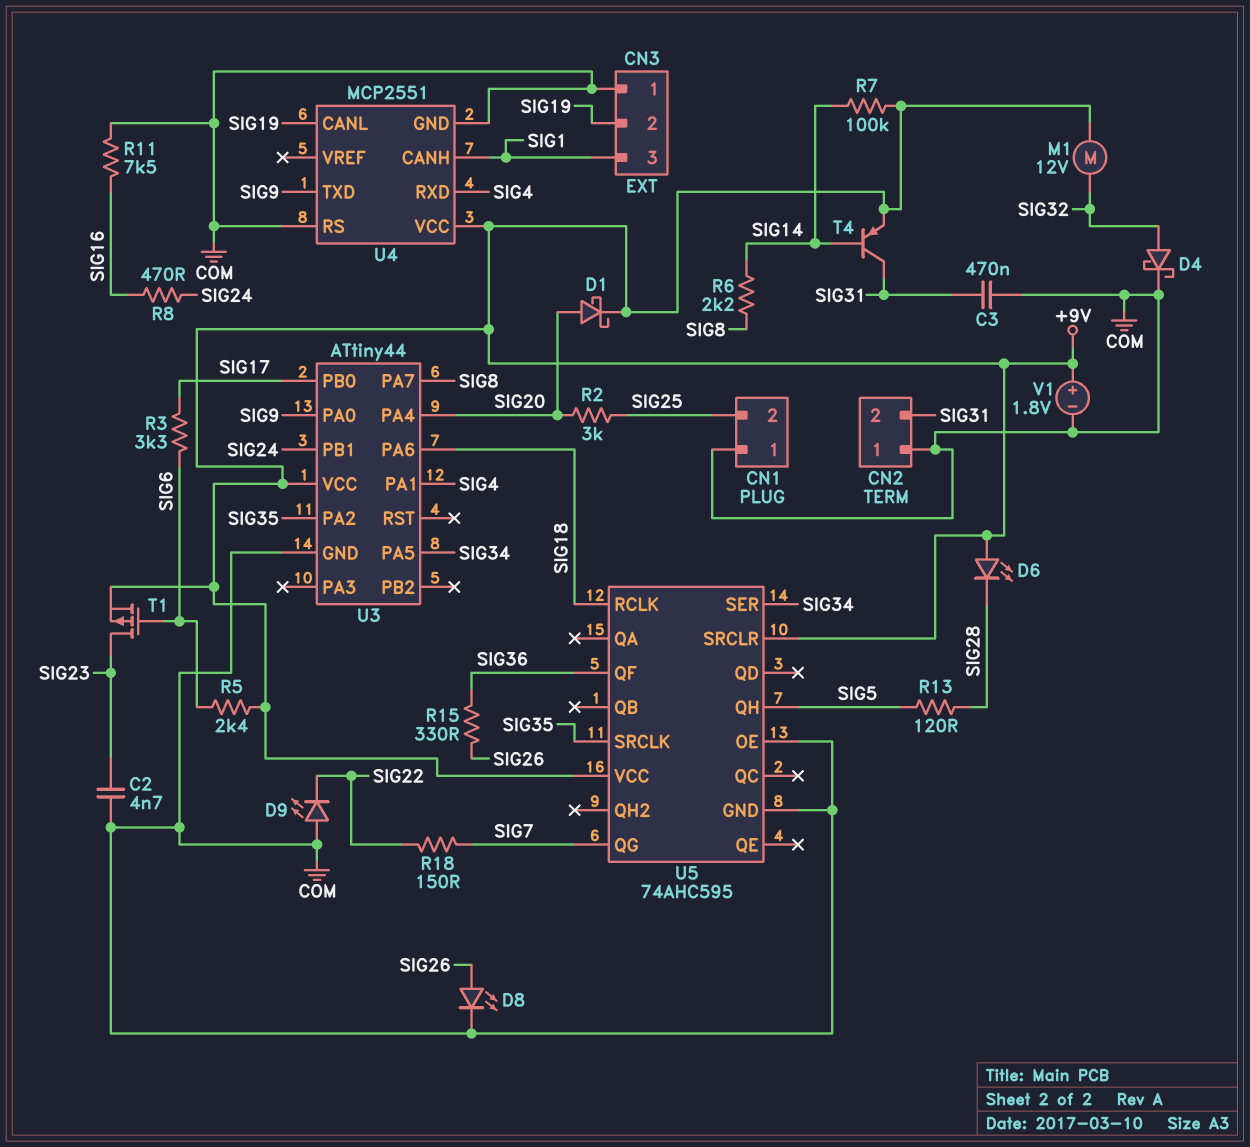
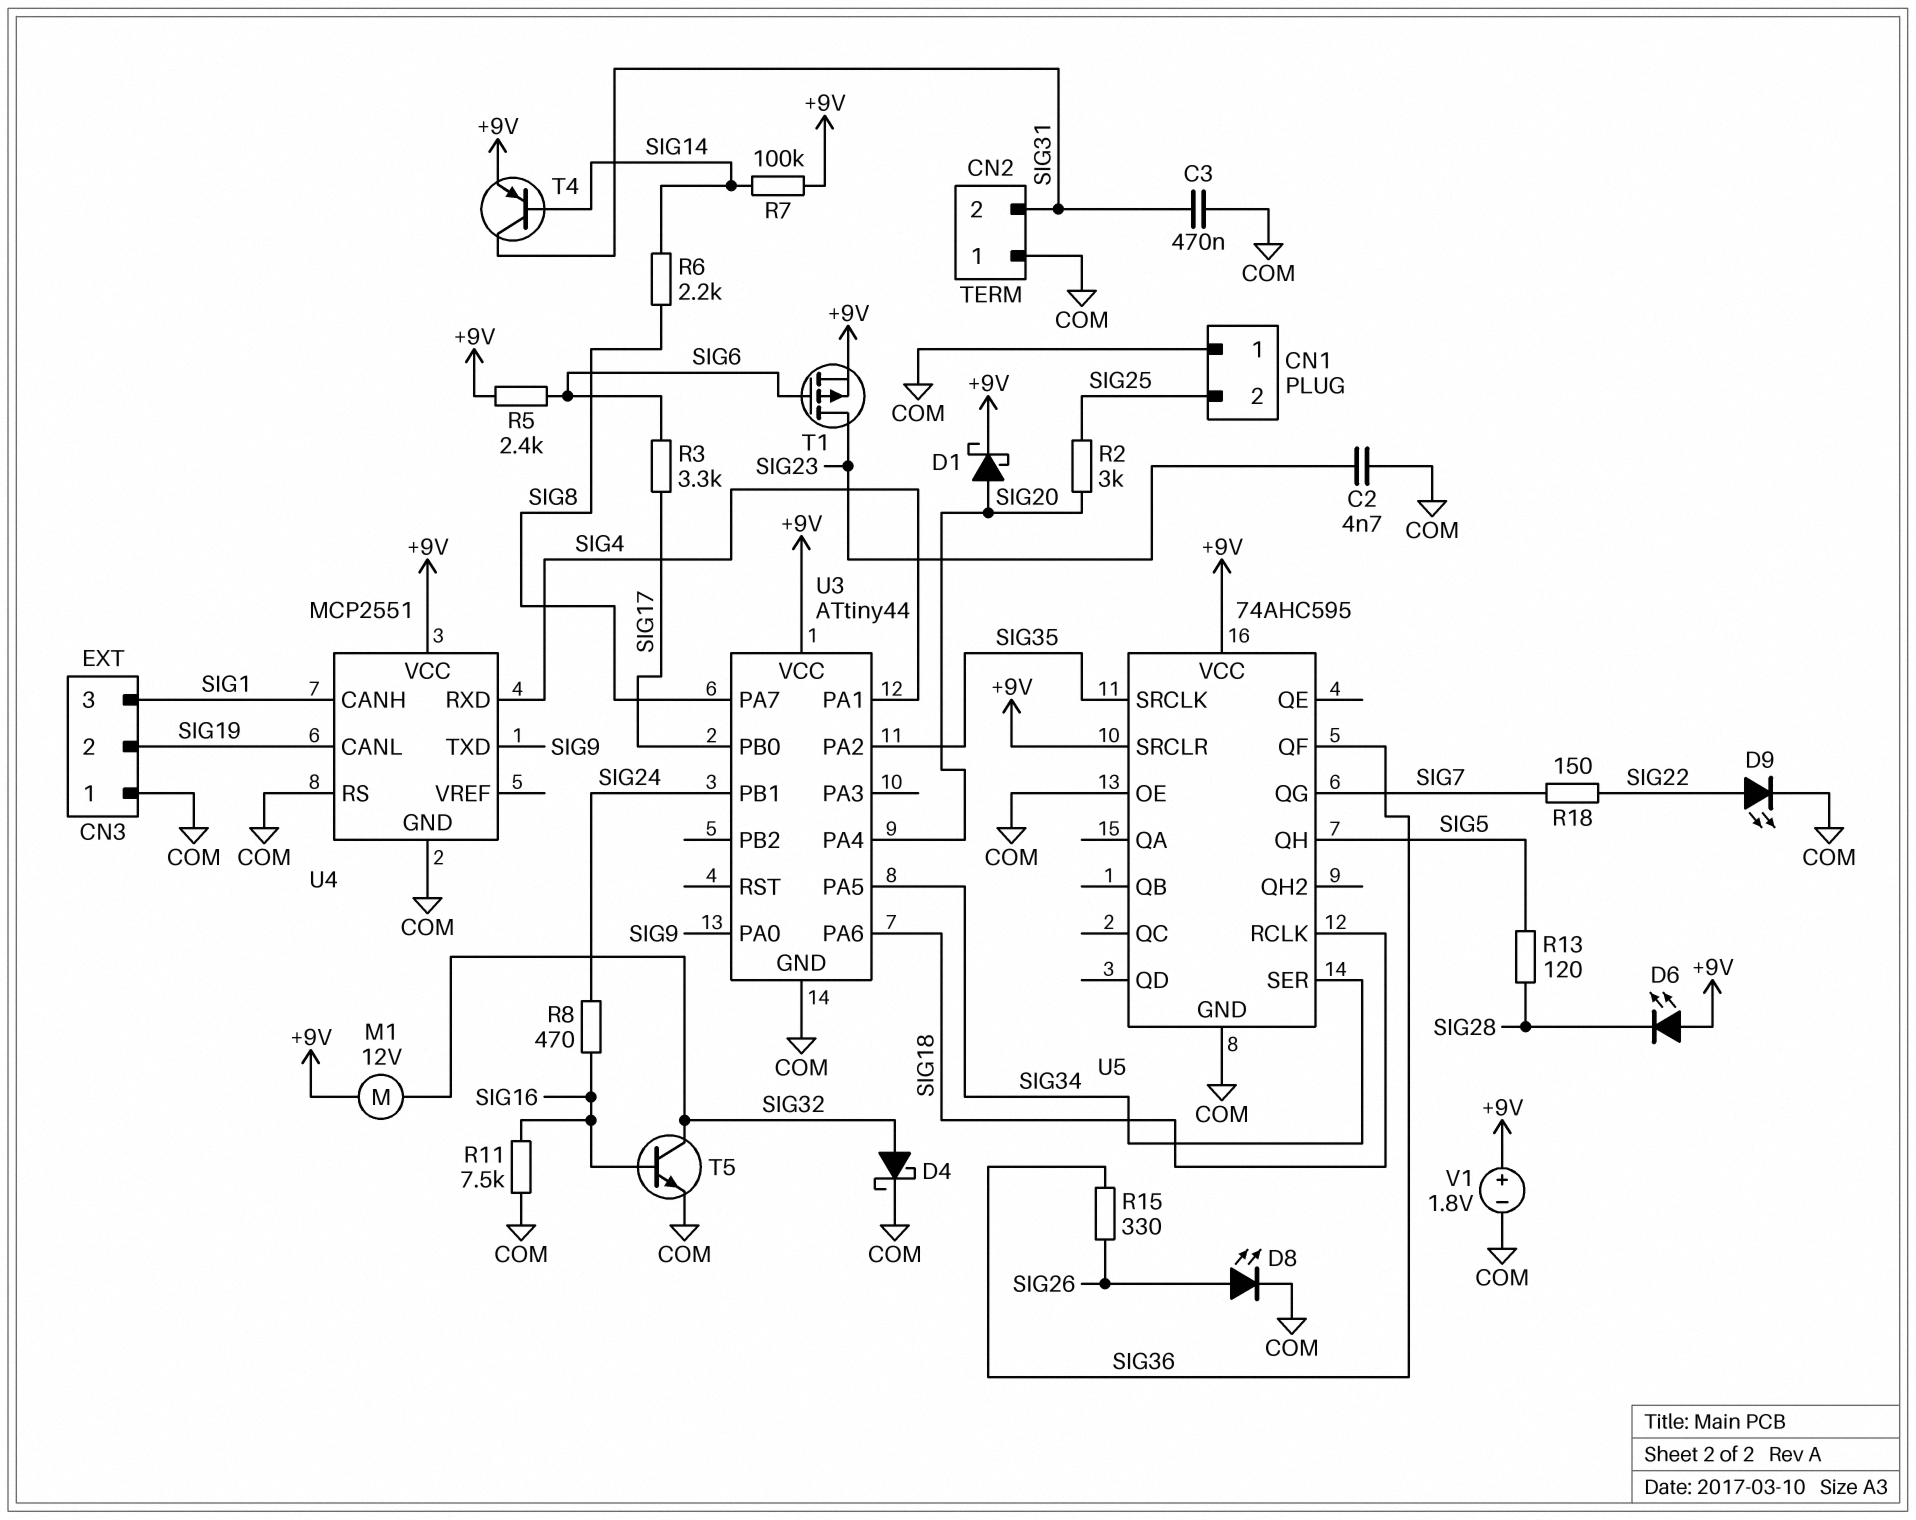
D9: LED (A COM, K SIG22) -> LED (A SIG22, K COM)
T5: none -> NPN (B SIG16, C SIG32, E COM)

